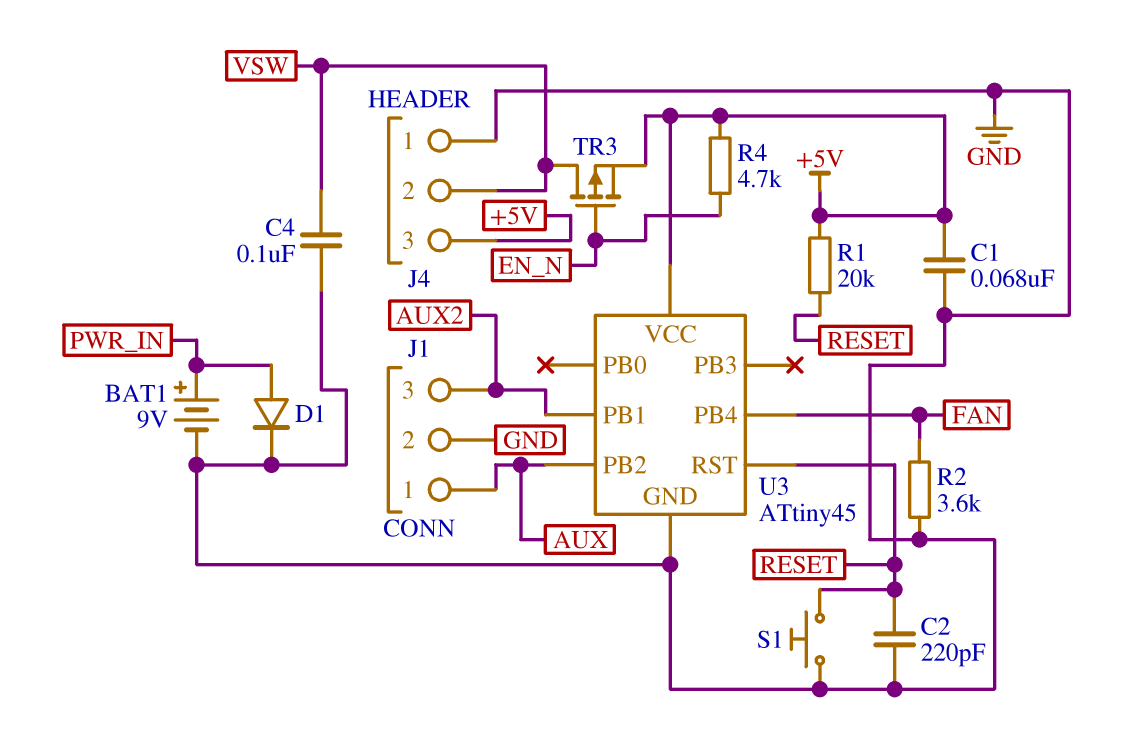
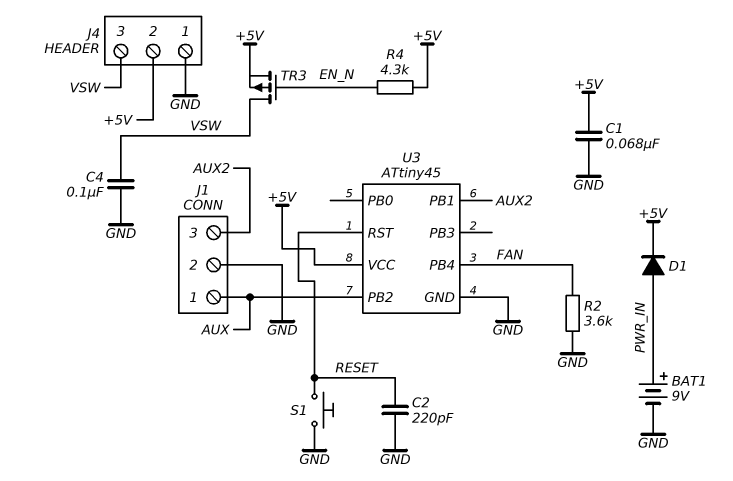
D1: diode (A PWR_IN, K GND) -> diode (A PWR_IN, K +5V)
J4 pin 2: VSW -> +5V
J4 pin 3: +5V -> VSW
R1: 20k (+5V, RESET) -> none
R4: 4.7k (+5V, EN_N) -> 4.3k (+5V, EN_N)

